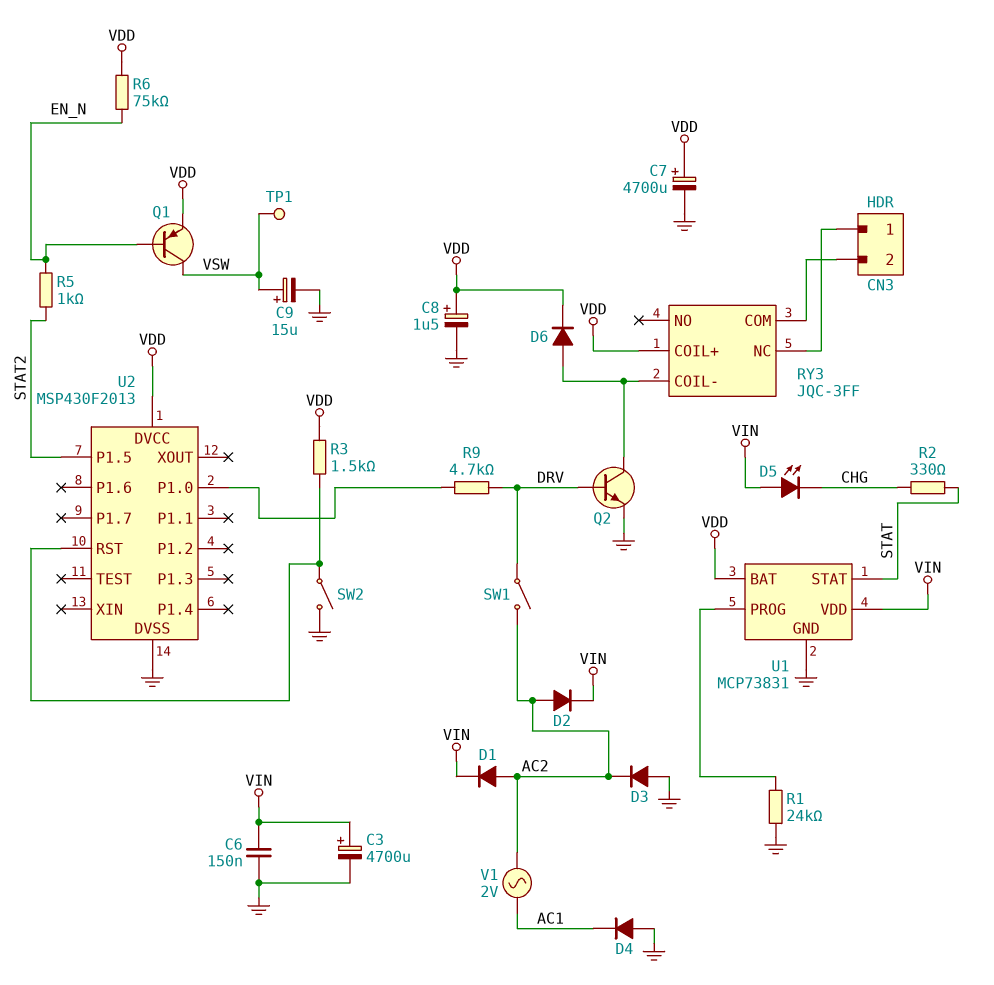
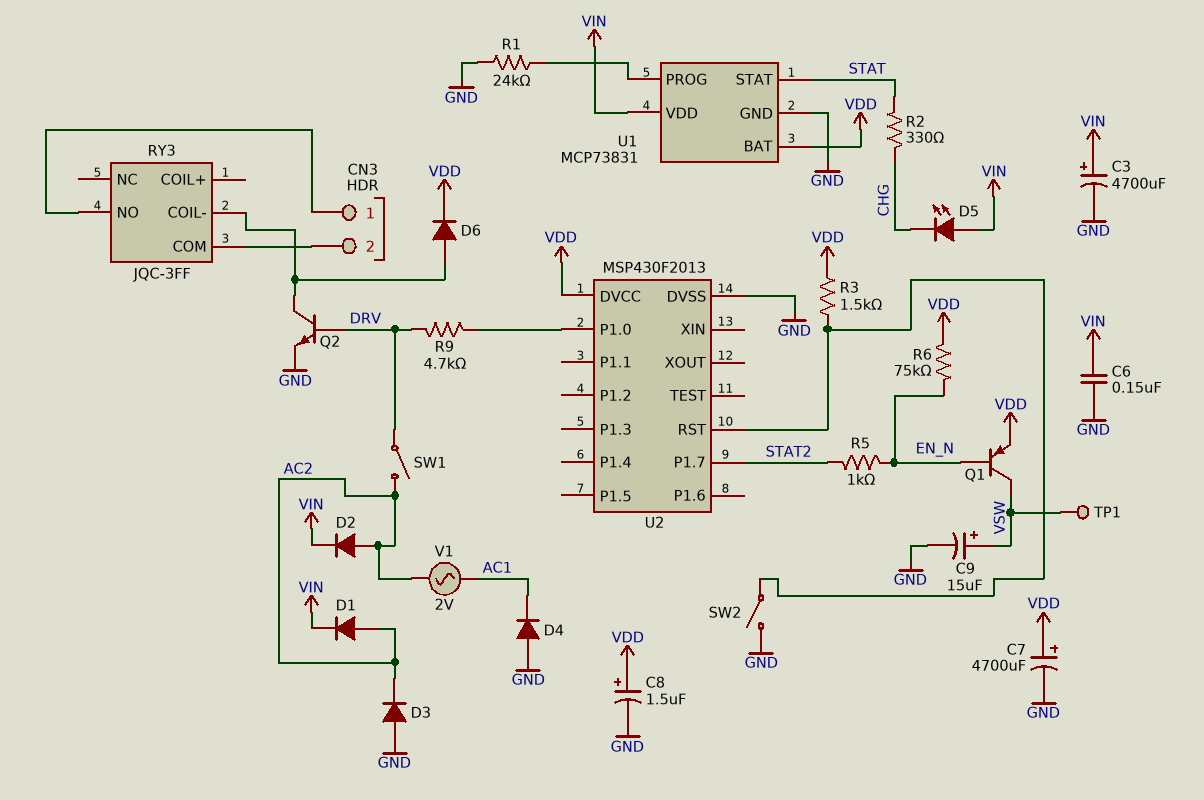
RY3 pin COIL+: VDD -> none
RY3 pin NC: CN3/1 -> none
RY3 pin NO: none -> CN3/1
U2 pin P1.5: STAT2 -> none
U2 pin P1.7: none -> STAT2

